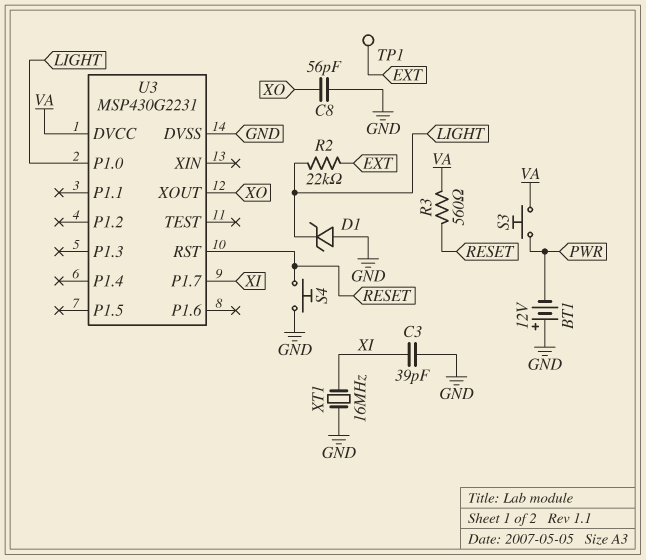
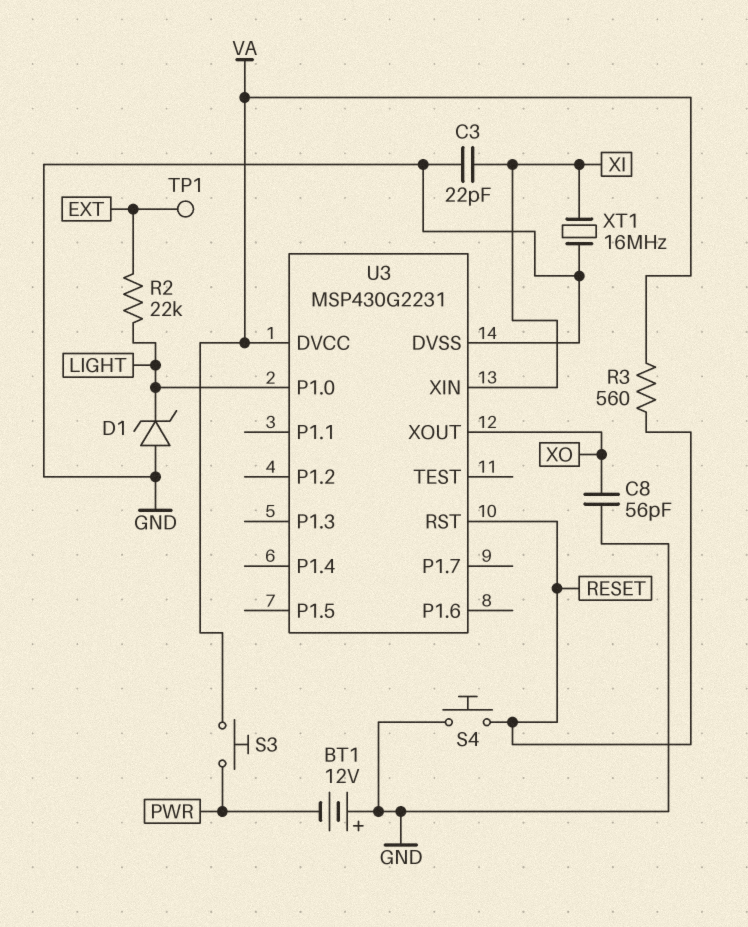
C3: 39pF (GND, XI) -> 22pF (GND, XI)
U3 pin P1.7: XI -> none
U3 pin XIN: none -> XI

